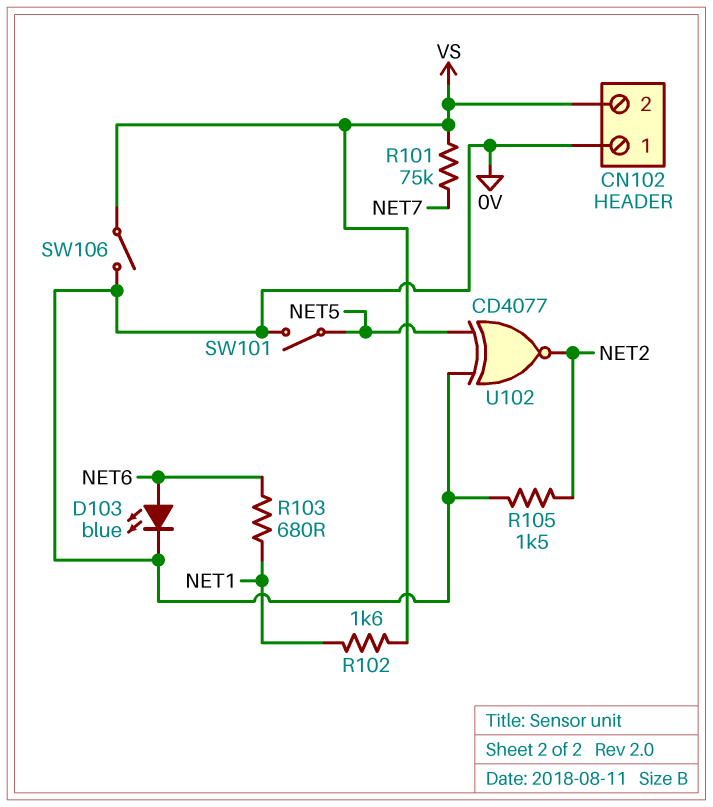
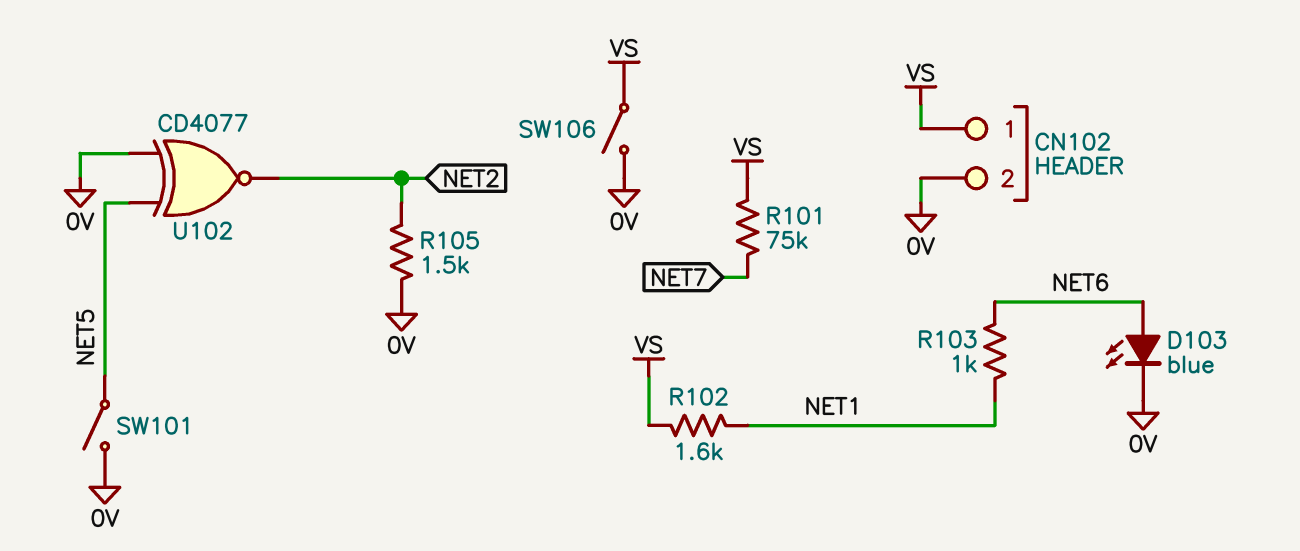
CN102 pin 1: 0V -> VS
CN102 pin 2: VS -> 0V
R103: 680 (NET1, NET6) -> 1k (NET1, NET6)

